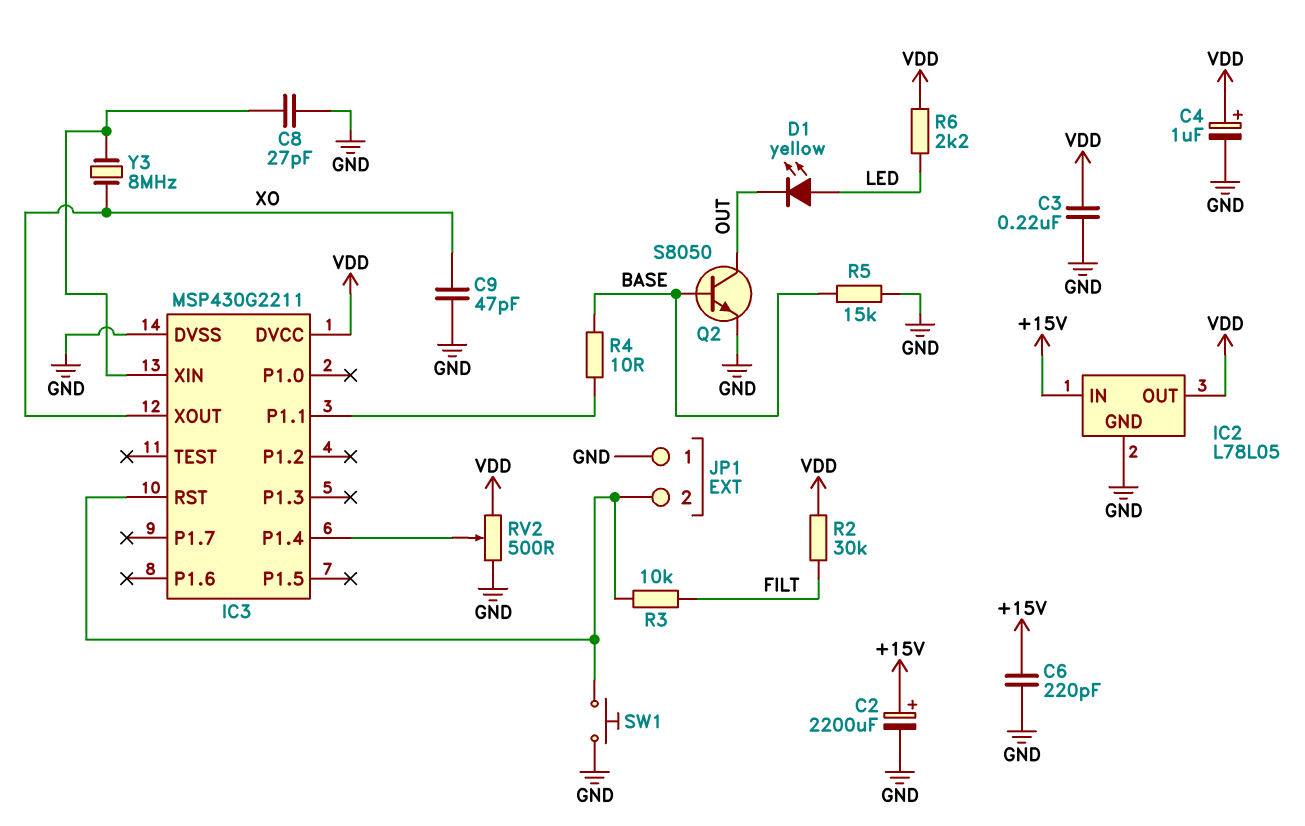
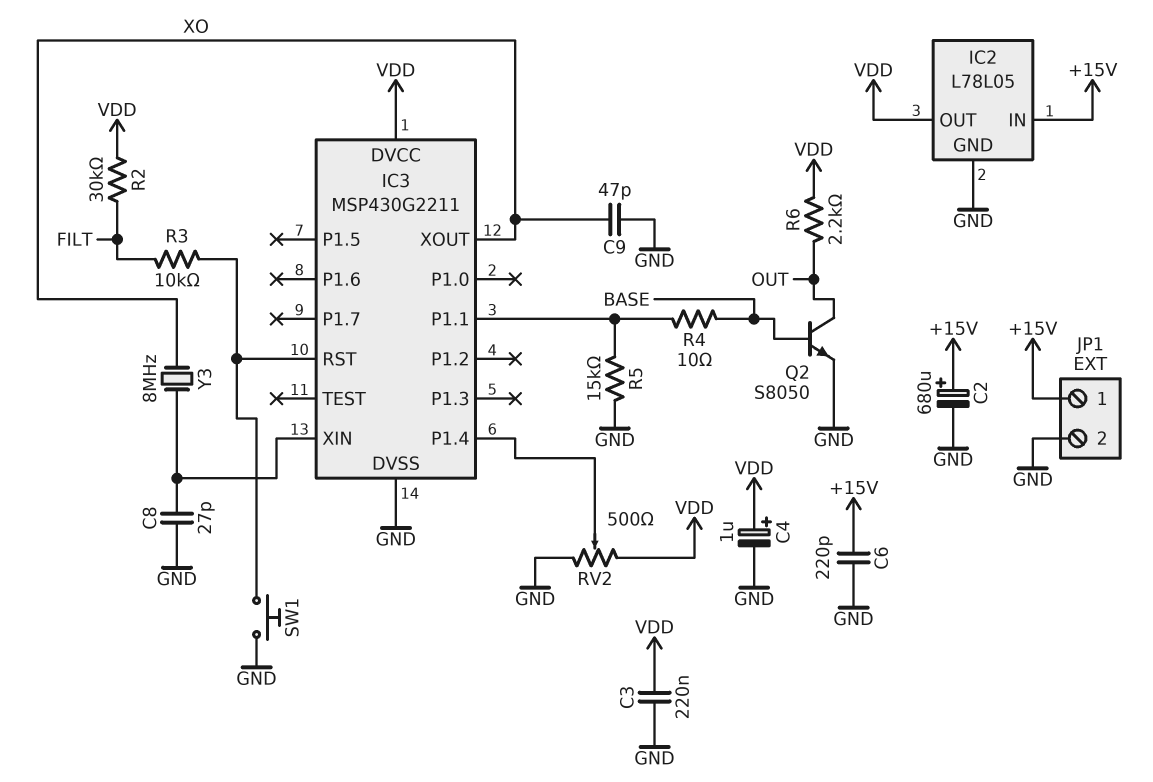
C2: 2200uF (plus +15V, minus GND) -> 680uF (plus +15V, minus GND)
D1: LED yellow (A LED, K OUT) -> none
JP1 pin 1: GND -> +15V
JP1 pin 2: IC3/RST -> GND
R5: 15k (BASE, GND) -> 15k (GND, IC3/P1.1)
R6: 2.2k (LED, VDD) -> 2.2k (OUT, VDD)

